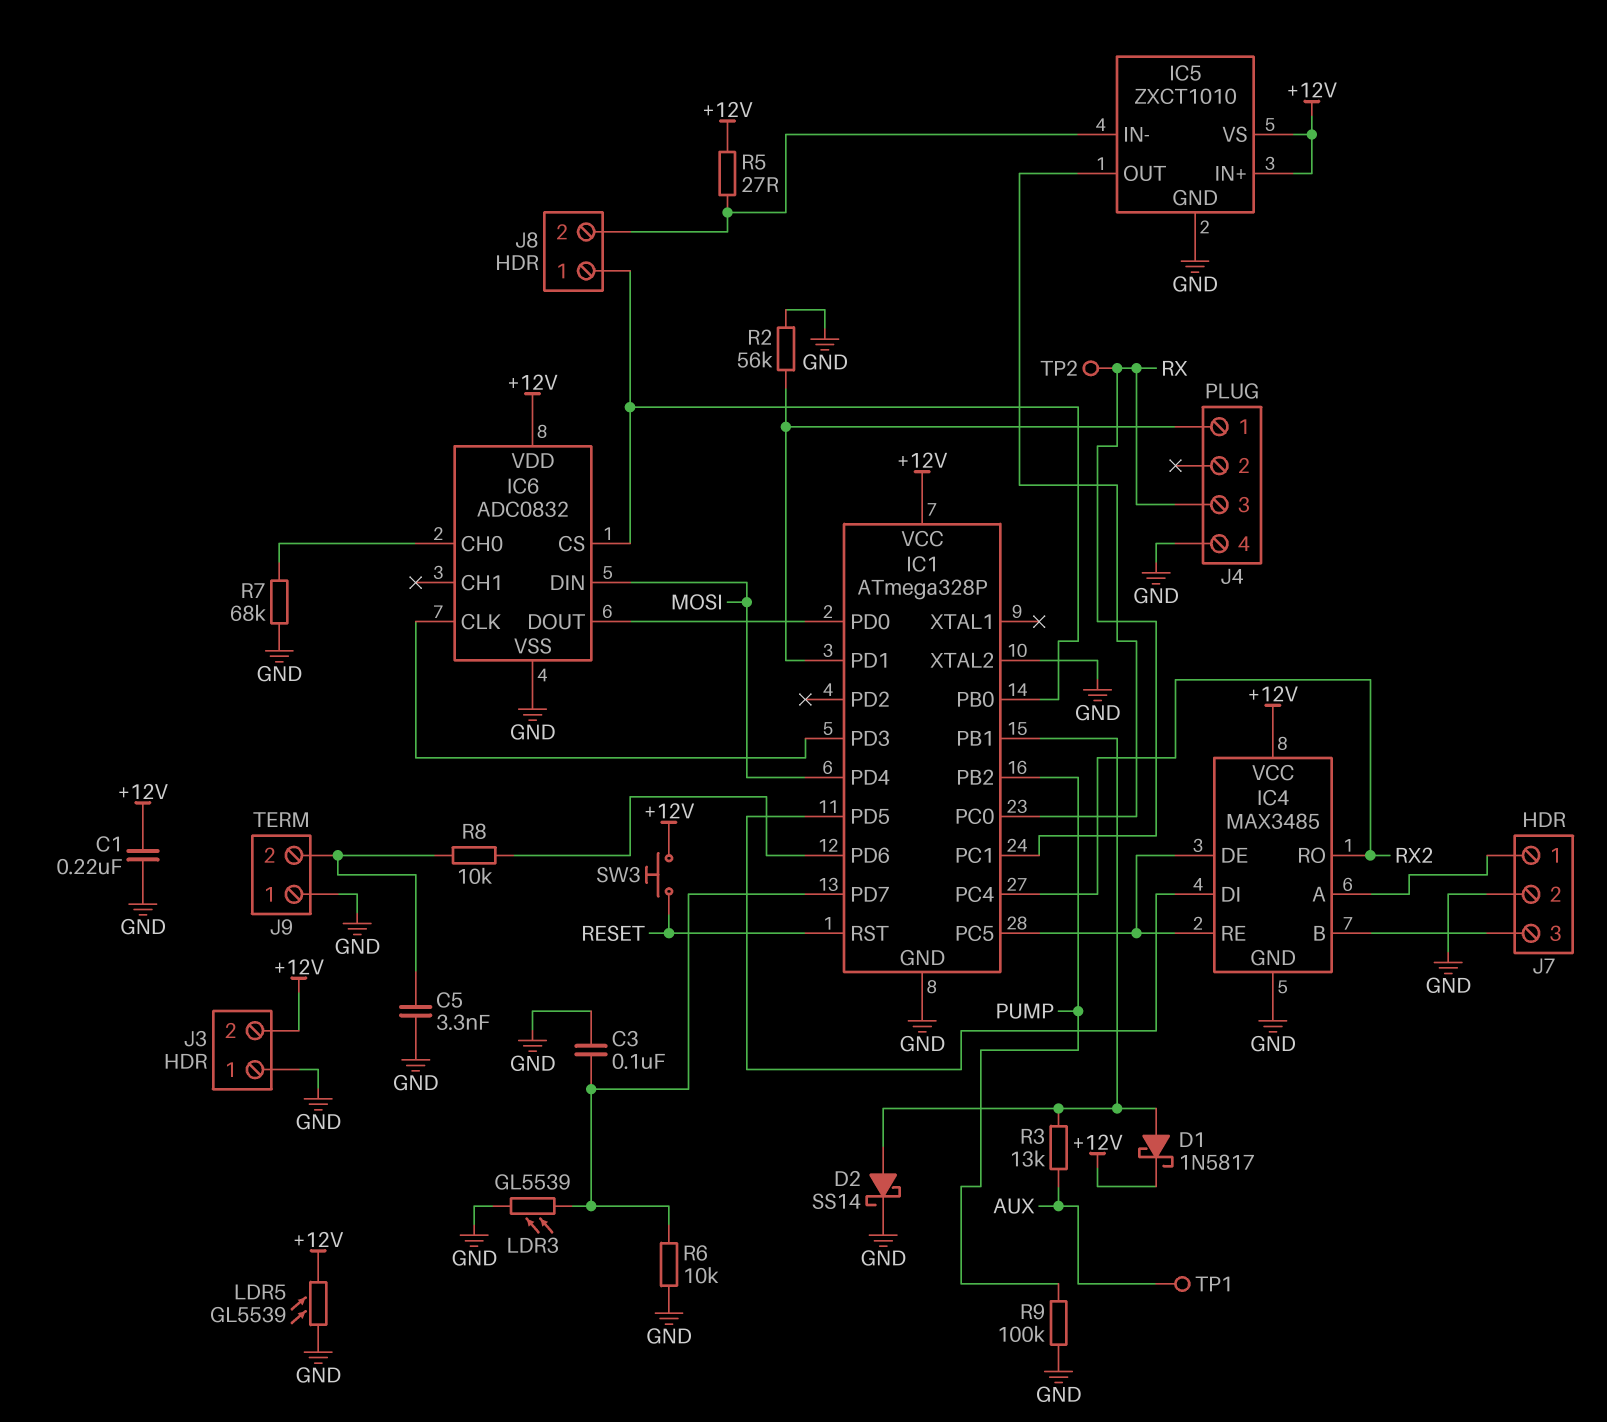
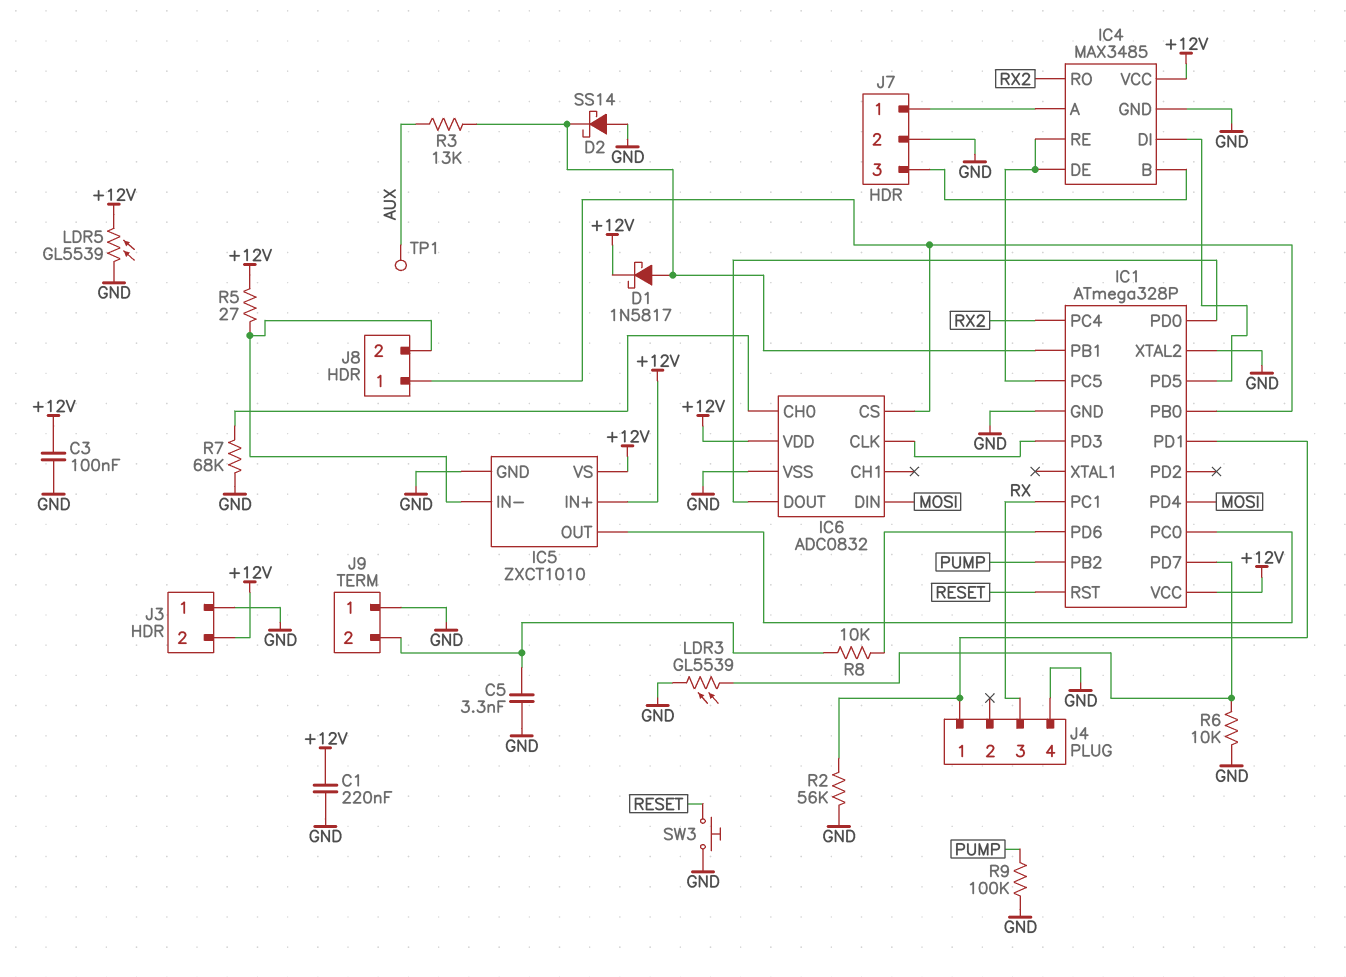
C3: 100nF (GND, IC1/PD7) -> 100nF (+12V, GND)
D2: schottky SS14 (A IC1/PB1, K GND) -> schottky SS14 (A GND, K IC1/PB1)
SW3: button (+12V, RESET) -> button (GND, RESET)
TP2: test point (RX) -> none

